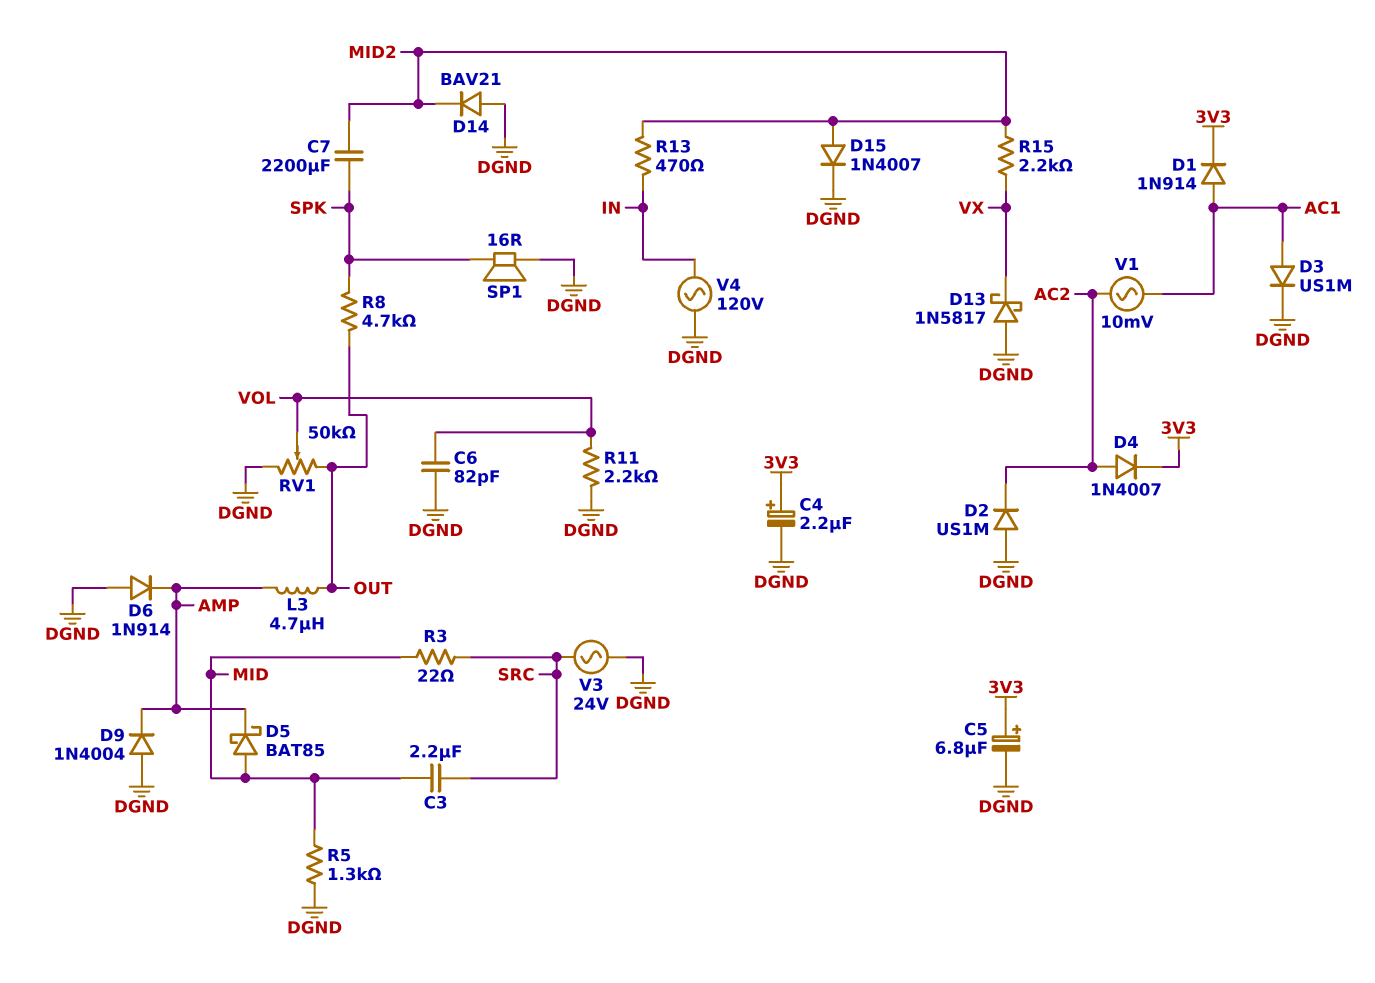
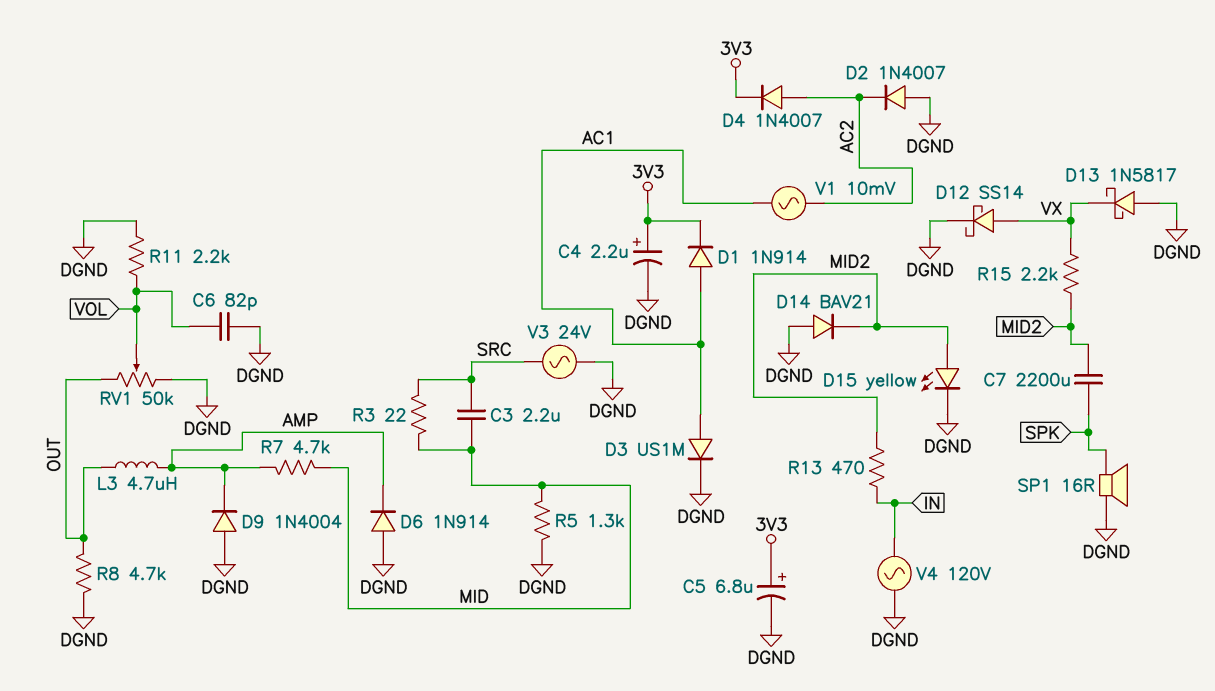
D2: diode US1M (A DGND, K AC2) -> diode 1N4007 (A DGND, K AC2)
D5: schottky BAT85 (A MID, K AMP) -> none
D12: none -> schottky SS14 (A VX, K DGND)
D15: diode 1N4007 (A MID2, K DGND) -> LED yellow (A MID2, K DGND)
R7: none -> 4.7k (AMP, MID)
R8: 4.7k (OUT, SPK) -> 4.7k (DGND, OUT)

